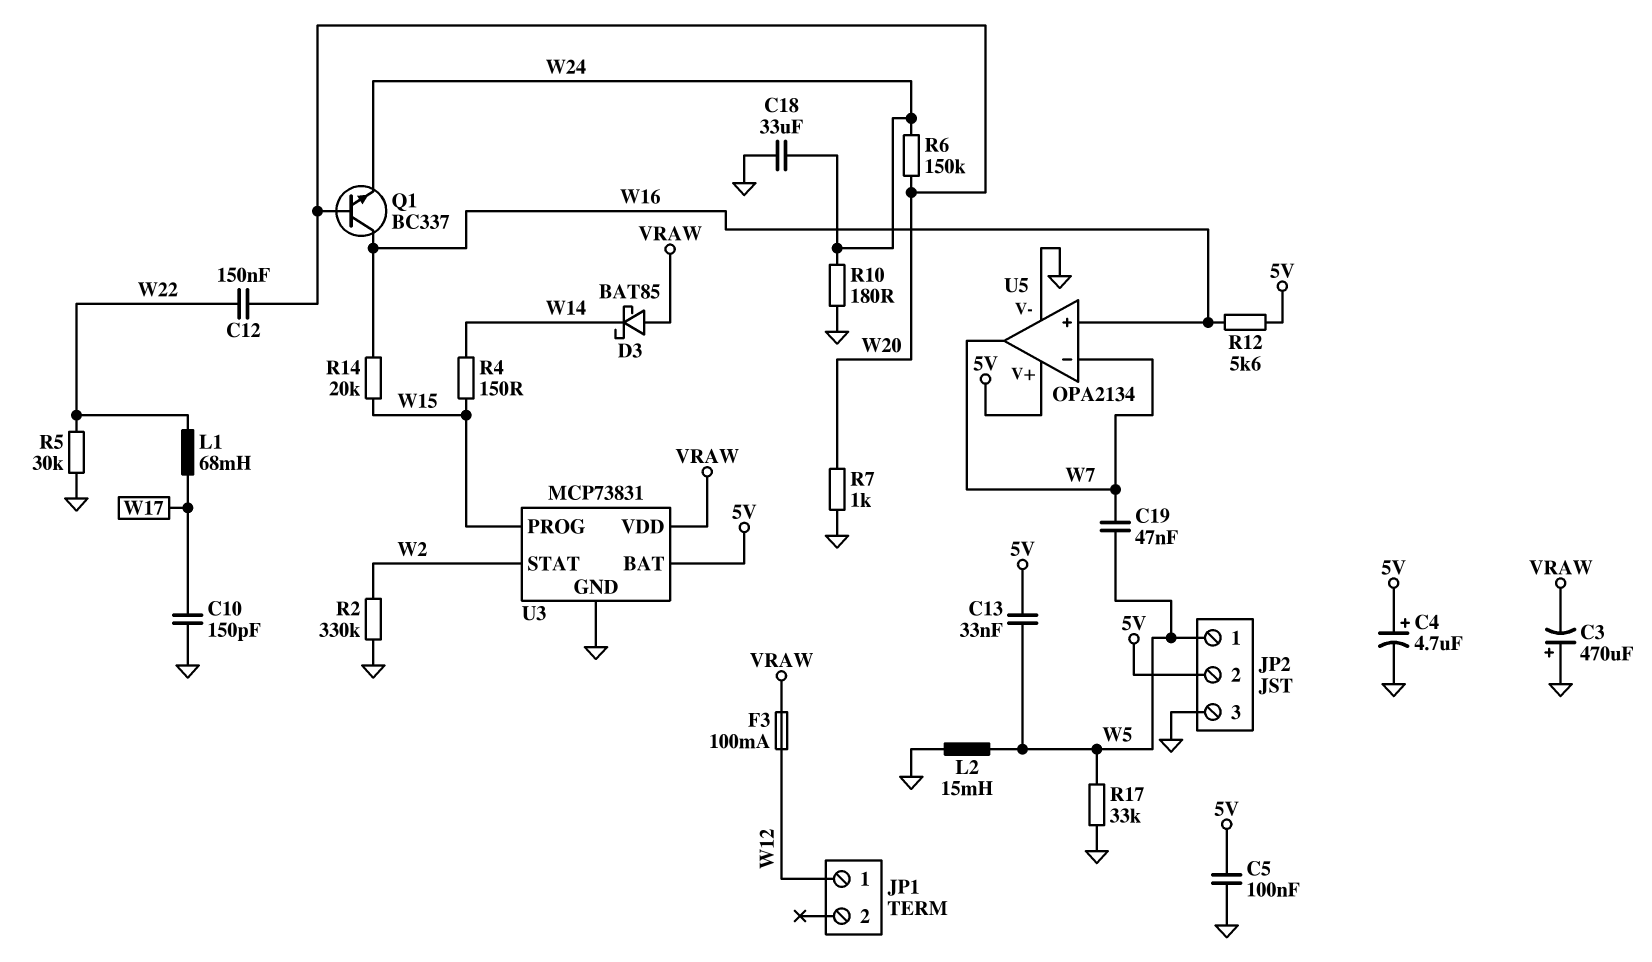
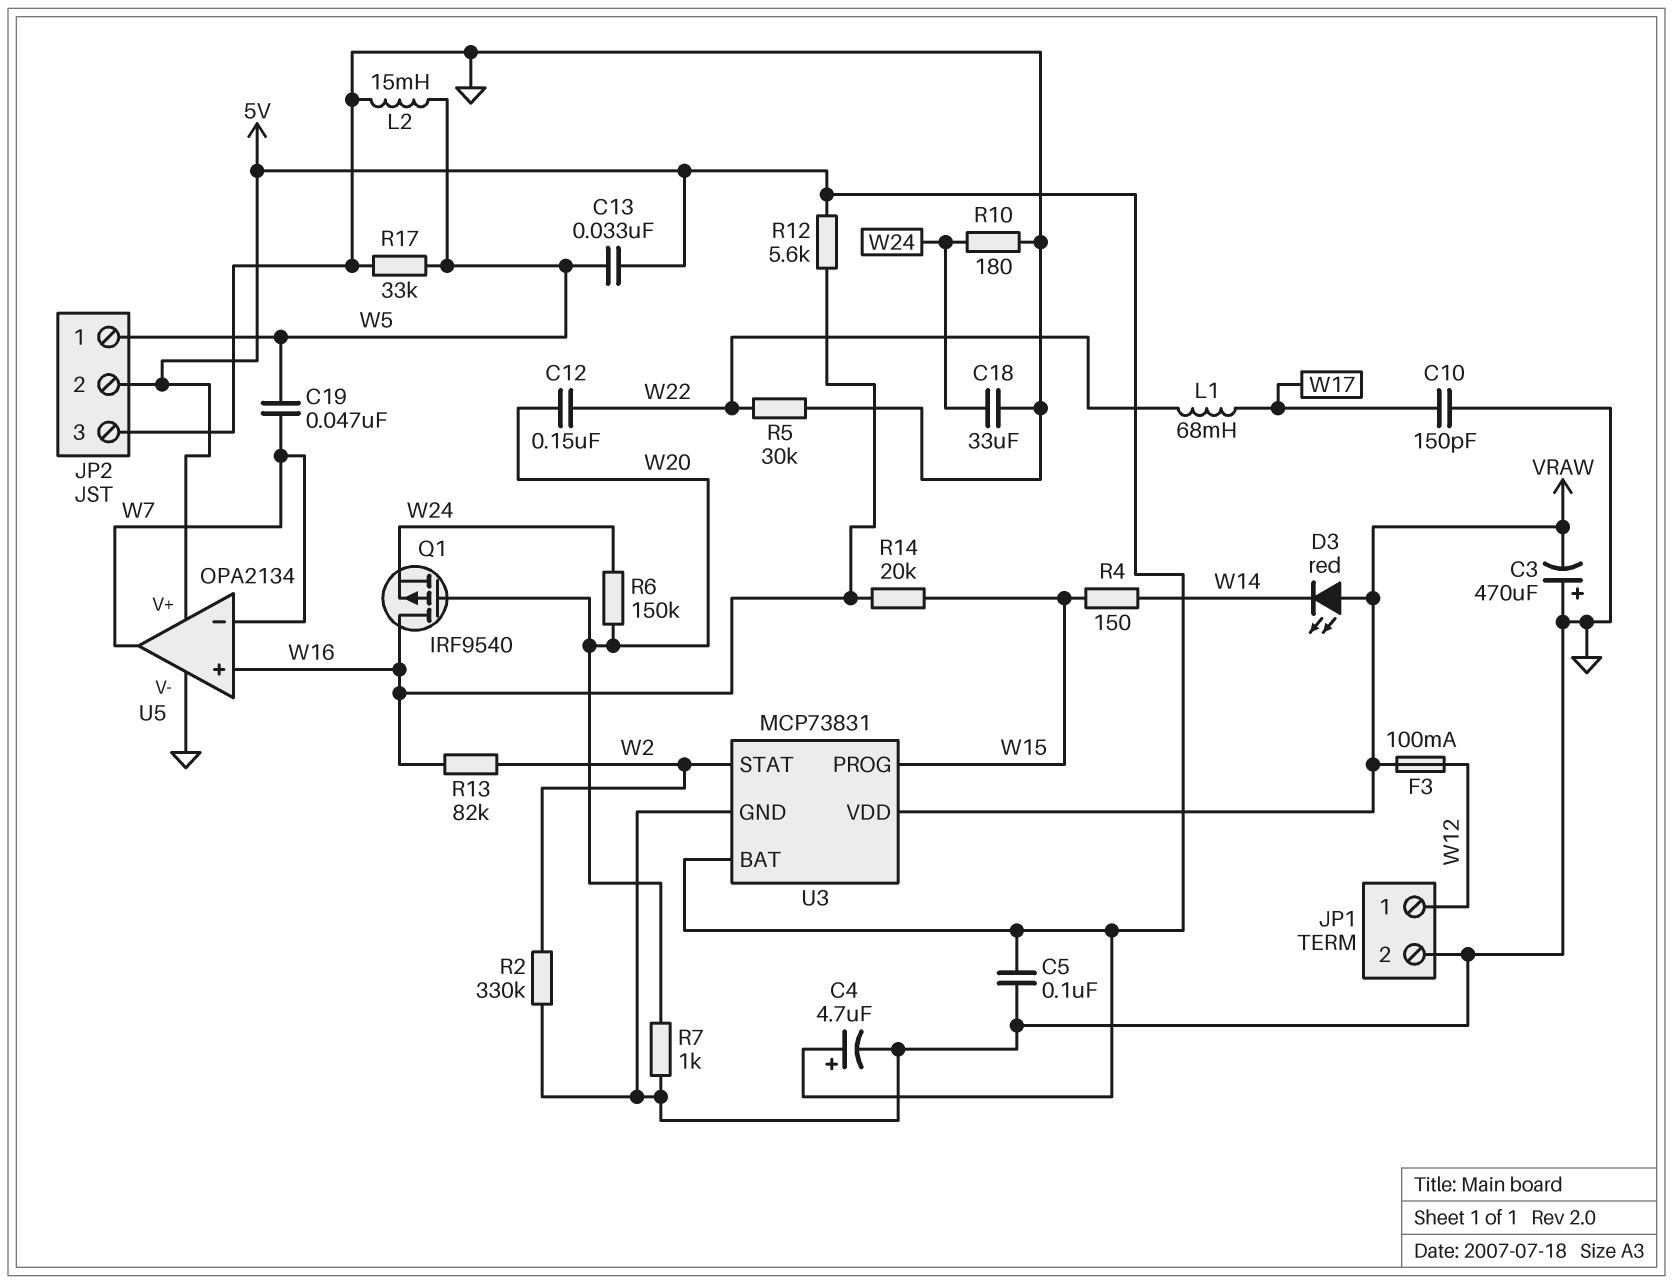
D3: schottky BAT85 (A VRAW, K W14) -> LED red (A VRAW, K W14)
JP1 pin 2: none -> GND
Q1: NPN BC337 (B W20, C W16, E W24) -> PMOS IRF9540 (G W20, D W16, S W24)
R13: none -> 82k (W2, W16)

